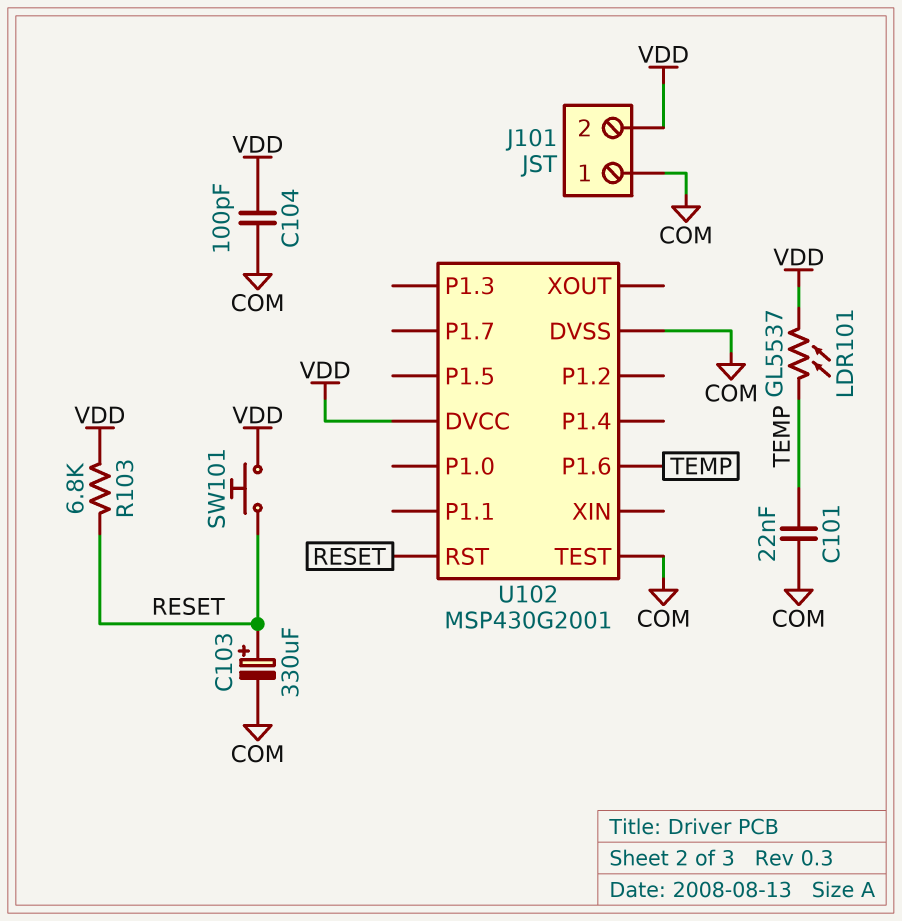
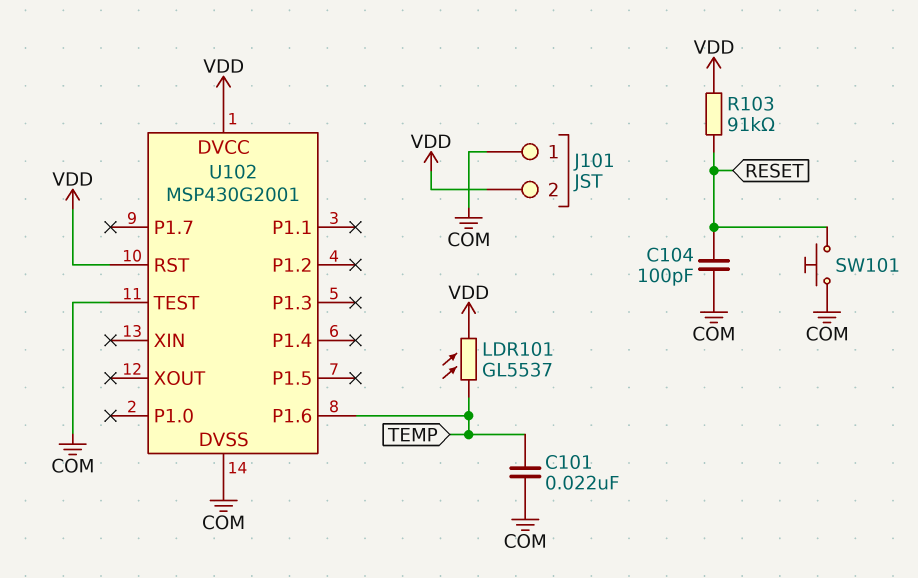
C103: 330uF (plus RESET, minus COM) -> none
C104: 100pF (COM, VDD) -> 100pF (COM, RESET)
R103: 6.8k (RESET, VDD) -> 91k (RESET, VDD)
SW101: button (RESET, VDD) -> button (COM, RESET)
U102 pin RST: RESET -> VDD

